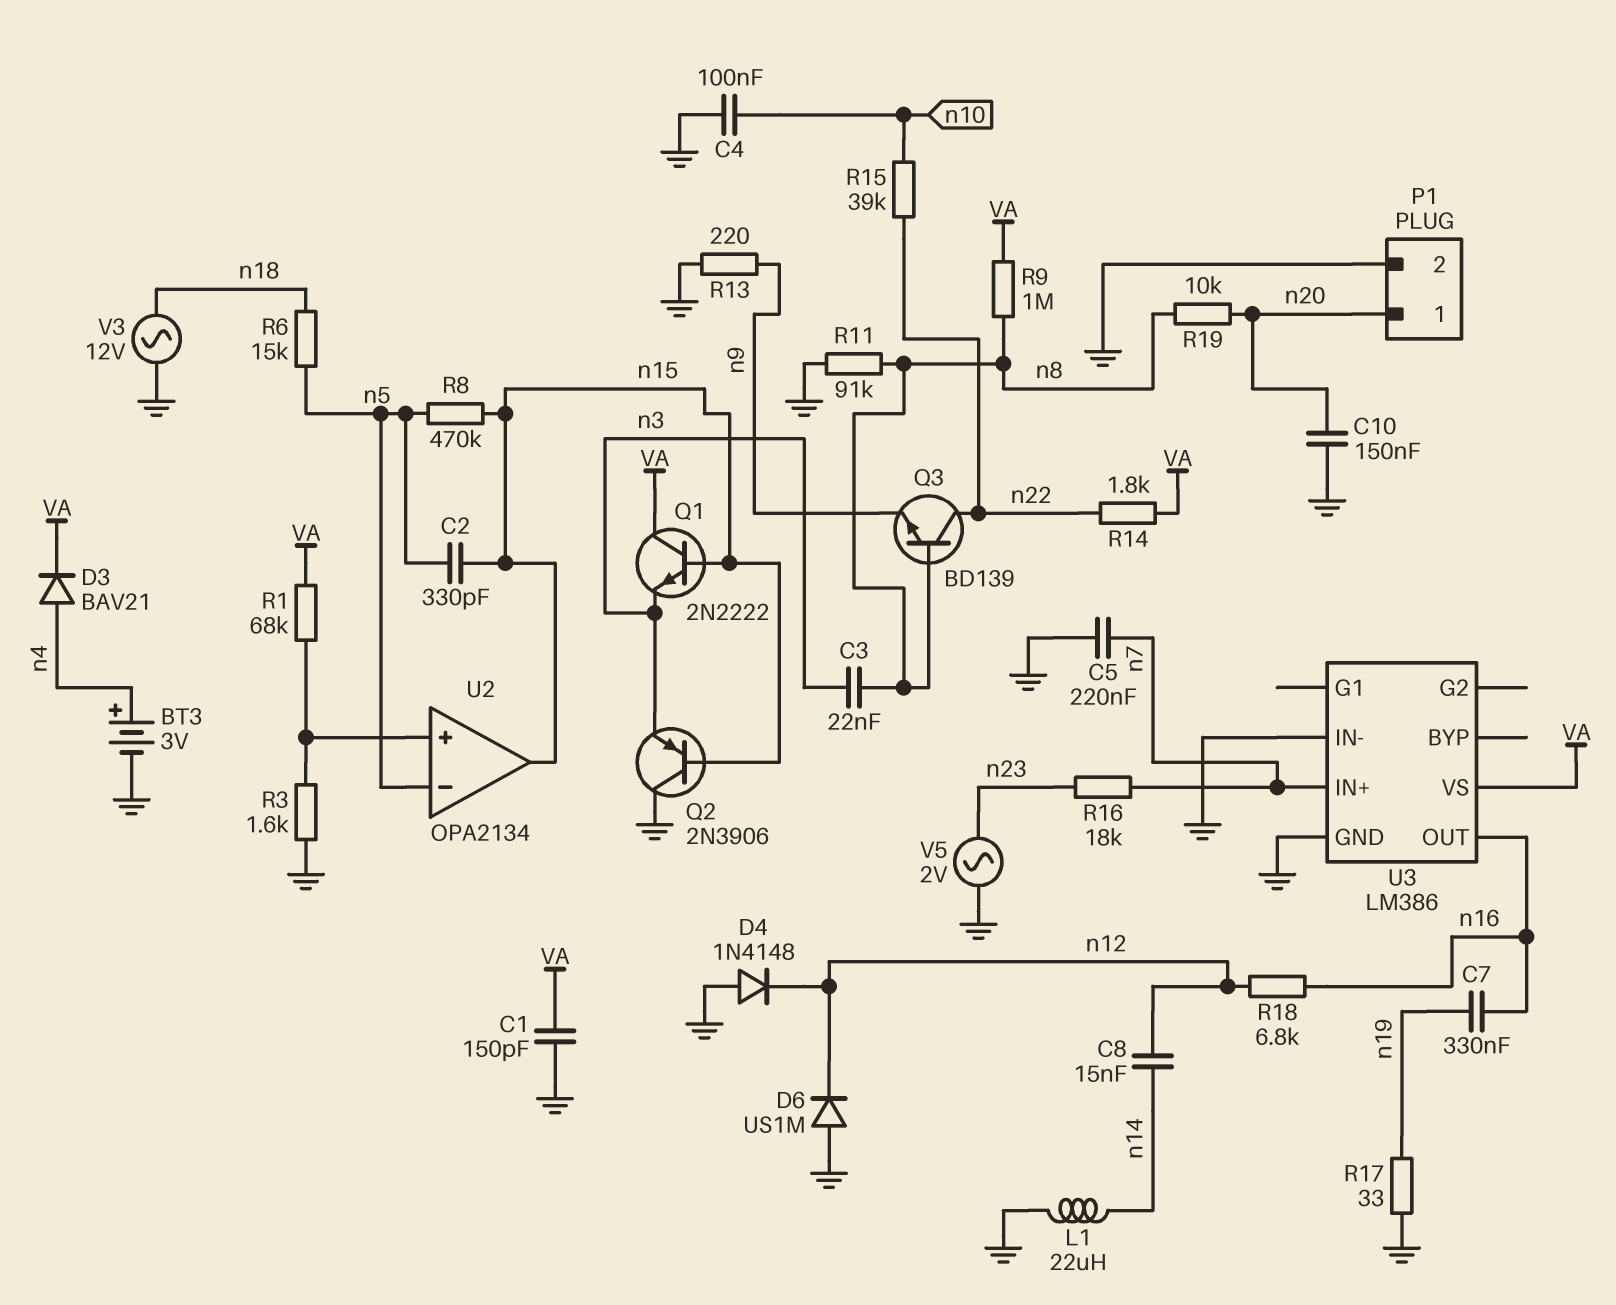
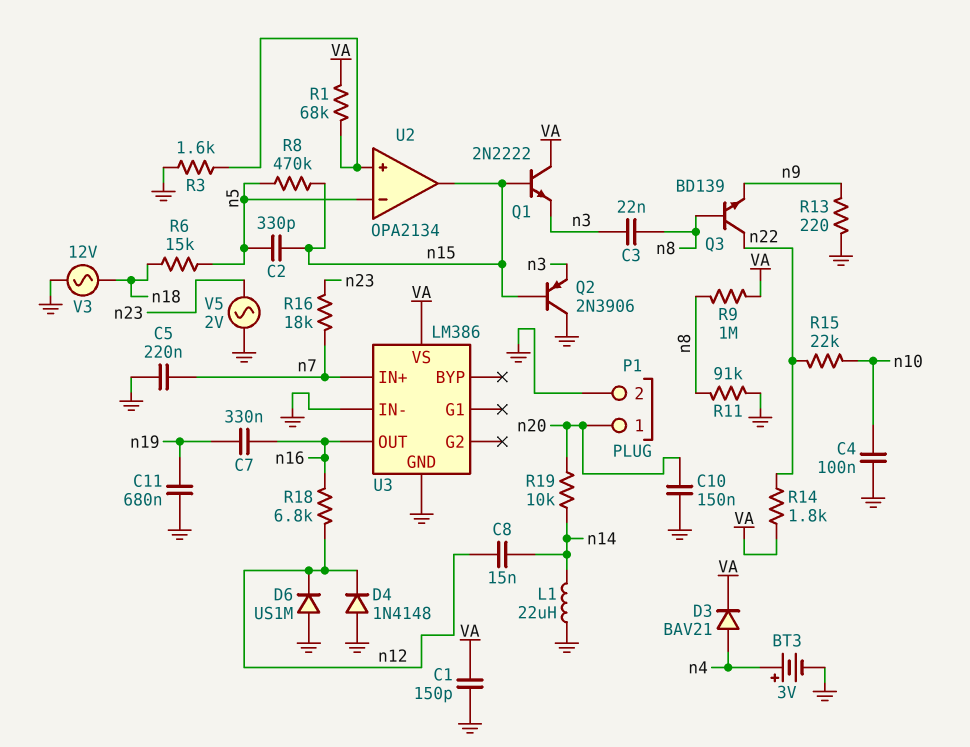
C11: none -> 680nF (GND, n19)
R15: 39k (n10, n22) -> 22k (n10, n22)
R17: 33 (GND, n19) -> none
R19: 10k (n8, n20) -> 10k (n14, n20)

